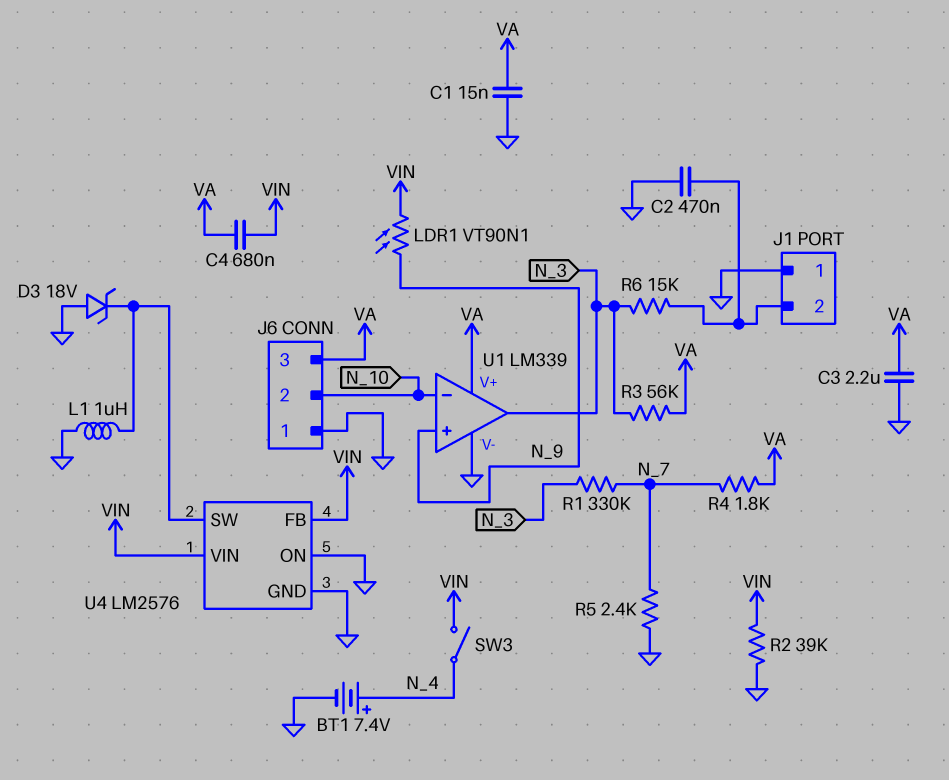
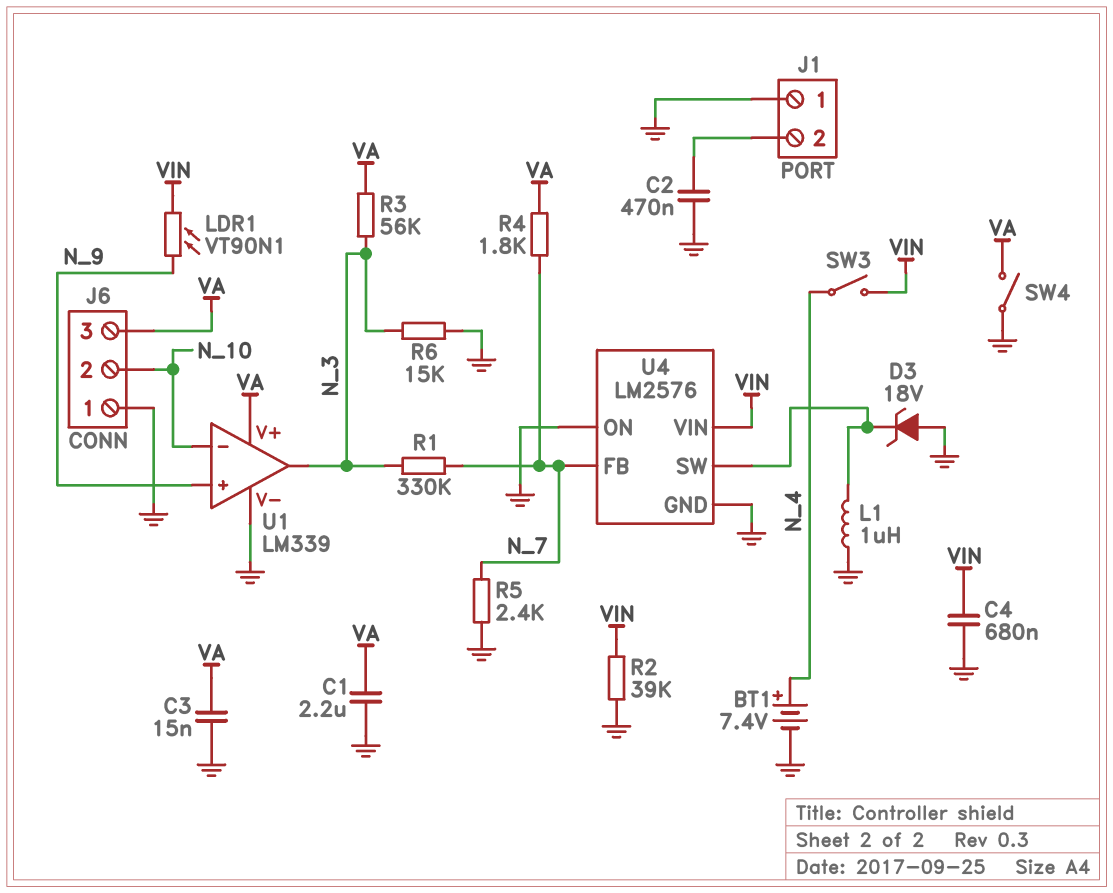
C1: 15nF (GND, VA) -> 2.2uF (GND, VA)
C3: 2.2uF (GND, VA) -> 15nF (GND, VA)
C4: 680nF (VA, VIN) -> 680nF (GND, VIN)
R6: 15k (J1/2, N_3) -> 15k (GND, N_3)
SW4: none -> switch (GND, VA)
U4 pin FB: VIN -> N_7

